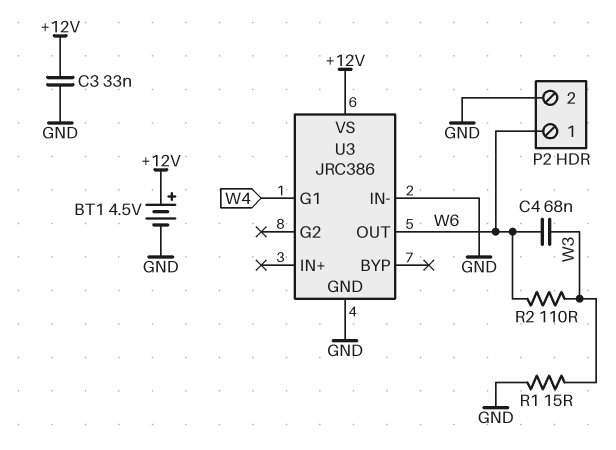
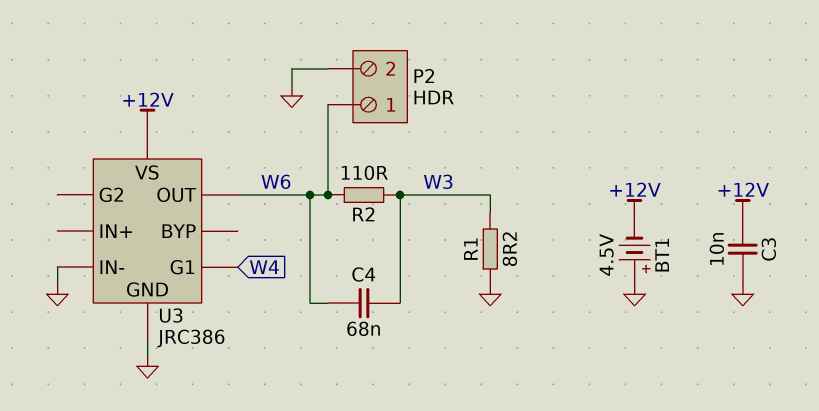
BT1: 4.5V (plus +12V, minus GND) -> 4.5V (plus GND, minus +12V)
C3: 33nF (+12V, GND) -> 10nF (+12V, GND)
R1: 15 (GND, W3) -> 8.2 (GND, W3)

